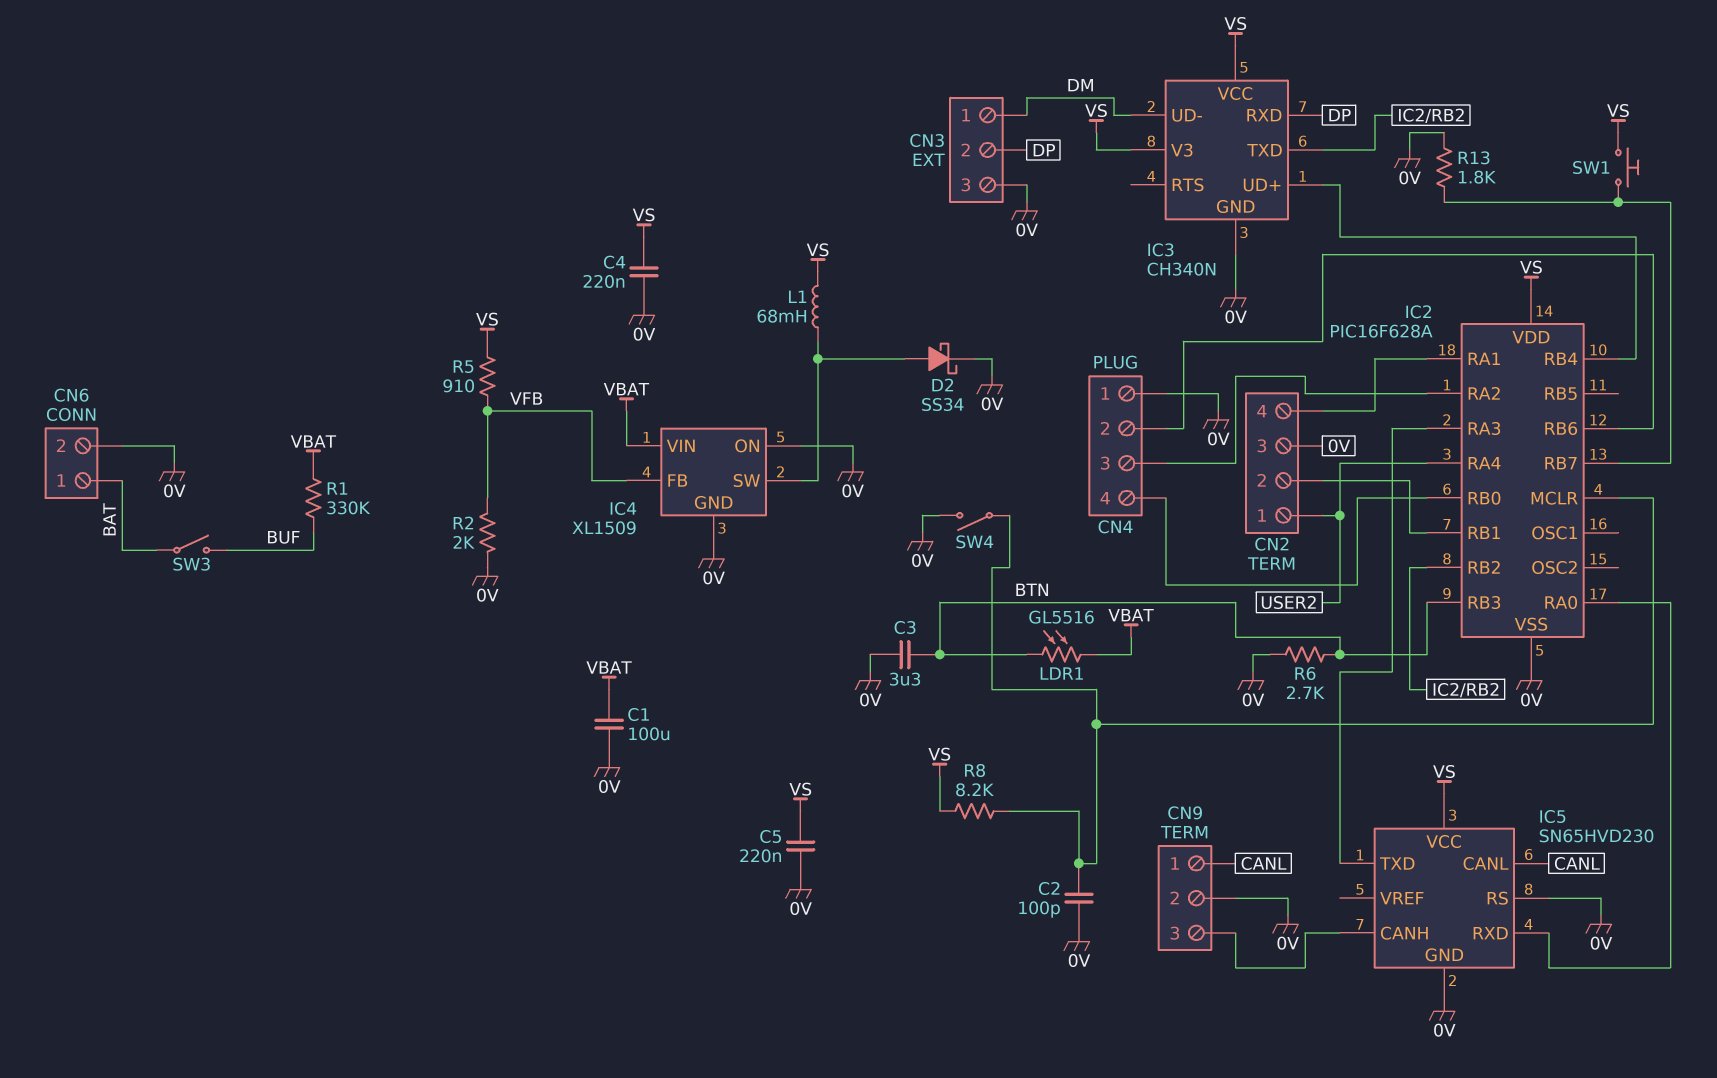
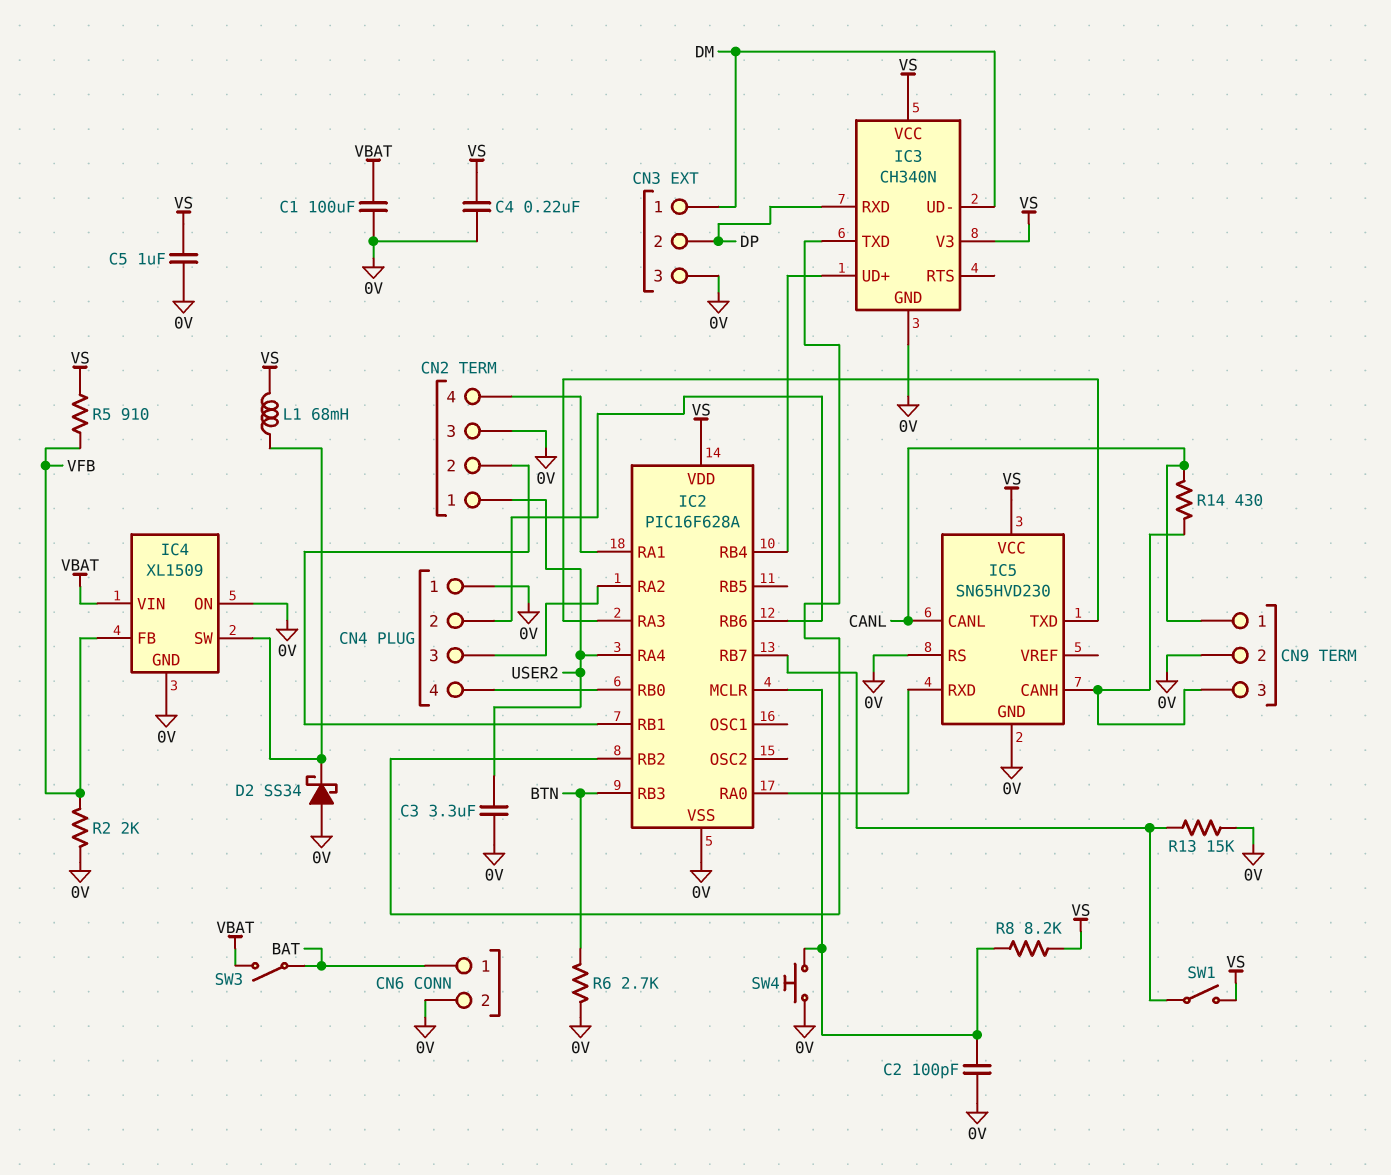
C3: 3.3uF (0V, BTN) -> 3.3uF (0V, USER2)
C5: 220nF (0V, VS) -> 1uF (0V, VS)
D2: schottky SS34 (A IC4/SW, K 0V) -> schottky SS34 (A 0V, K IC4/SW)
LDR1: GL5516 (BTN, VBAT) -> none
R1: 330k (BUF, VBAT) -> none
R13: 1.8k (0V, IC2/RB7) -> 15k (0V, IC2/RB7)
R14: none -> 430 (CANL, CN9/3)
SW1: button (IC2/RB7, VS) -> switch (IC2/RB7, VS)
SW3: switch (BAT, BUF) -> switch (BAT, VBAT)
SW4: switch (0V, IC2/MCLR) -> button (0V, IC2/MCLR)

